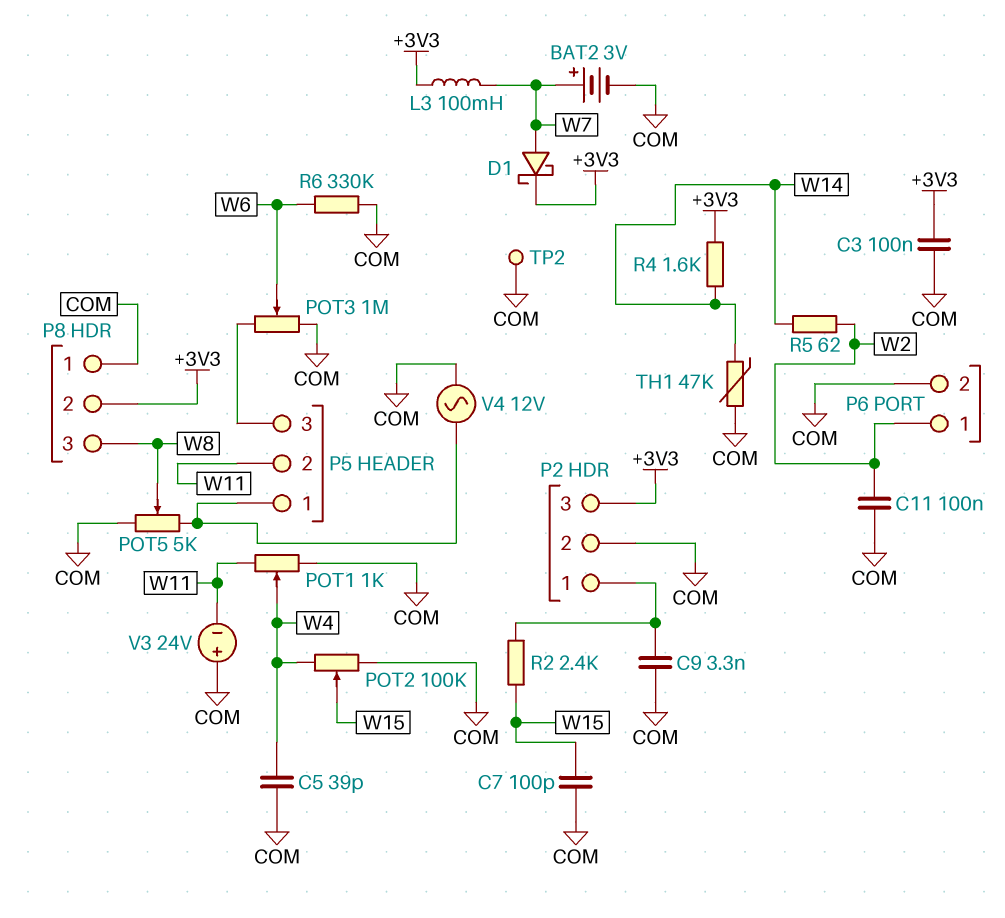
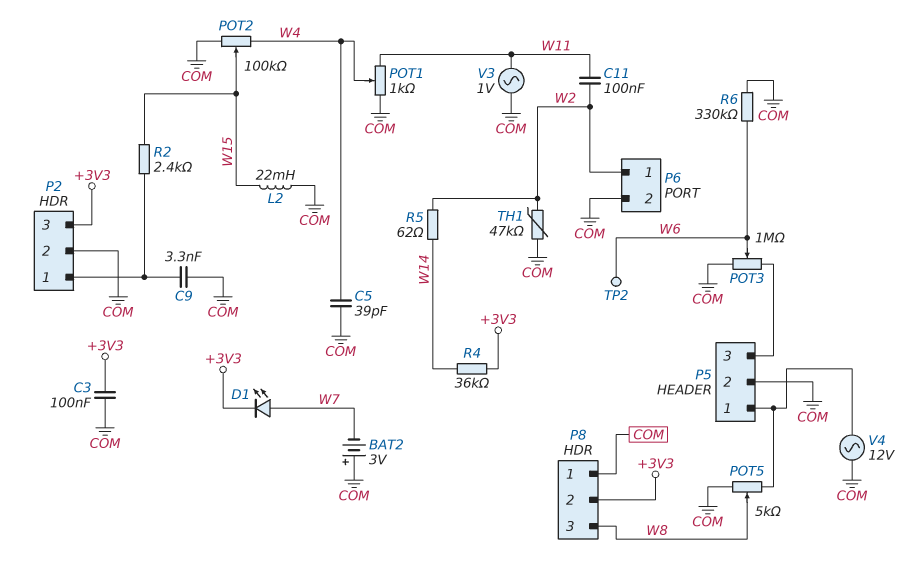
BAT2: 3V (plus W7, minus COM) -> 3V (plus COM, minus W7)
C7: 100pF (COM, W15) -> none
C11: 100nF (COM, W2) -> 100nF (W2, W11)
D1: schottky (A W7, K +3V3) -> LED (A W7, K +3V3)
L2: none -> 22mH (COM, W15)
L3: 100mH (+3V3, W7) -> none
P5 pin 2: W11 -> COM
R4: 1.6k (+3V3, W14) -> 36k (+3V3, W14)
TH1: 47k (COM, W14) -> 47k (COM, W2)
TP2: test point (COM) -> test point (W6)
V3: 24V (plus COM, minus W11) -> AC 1V (COM, W11)

